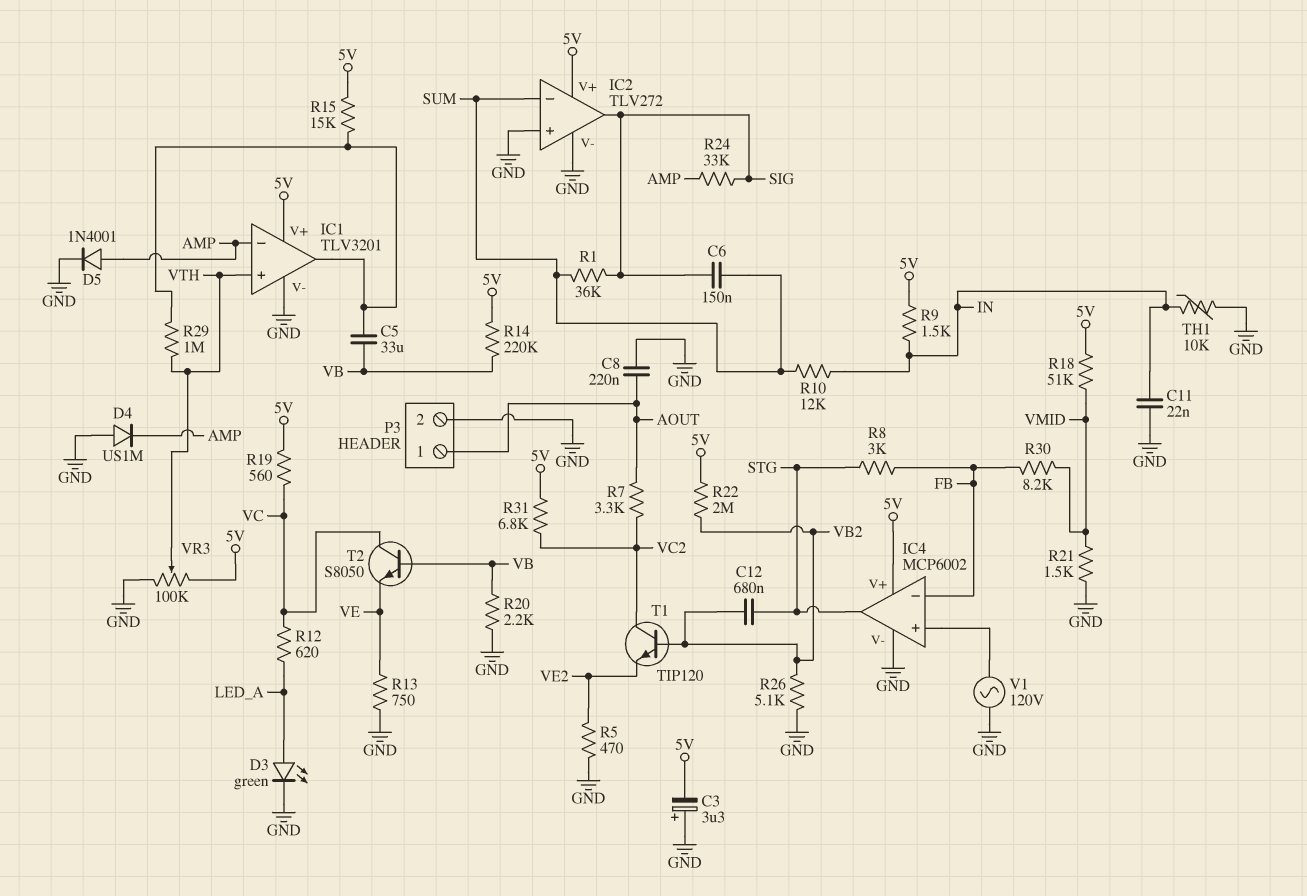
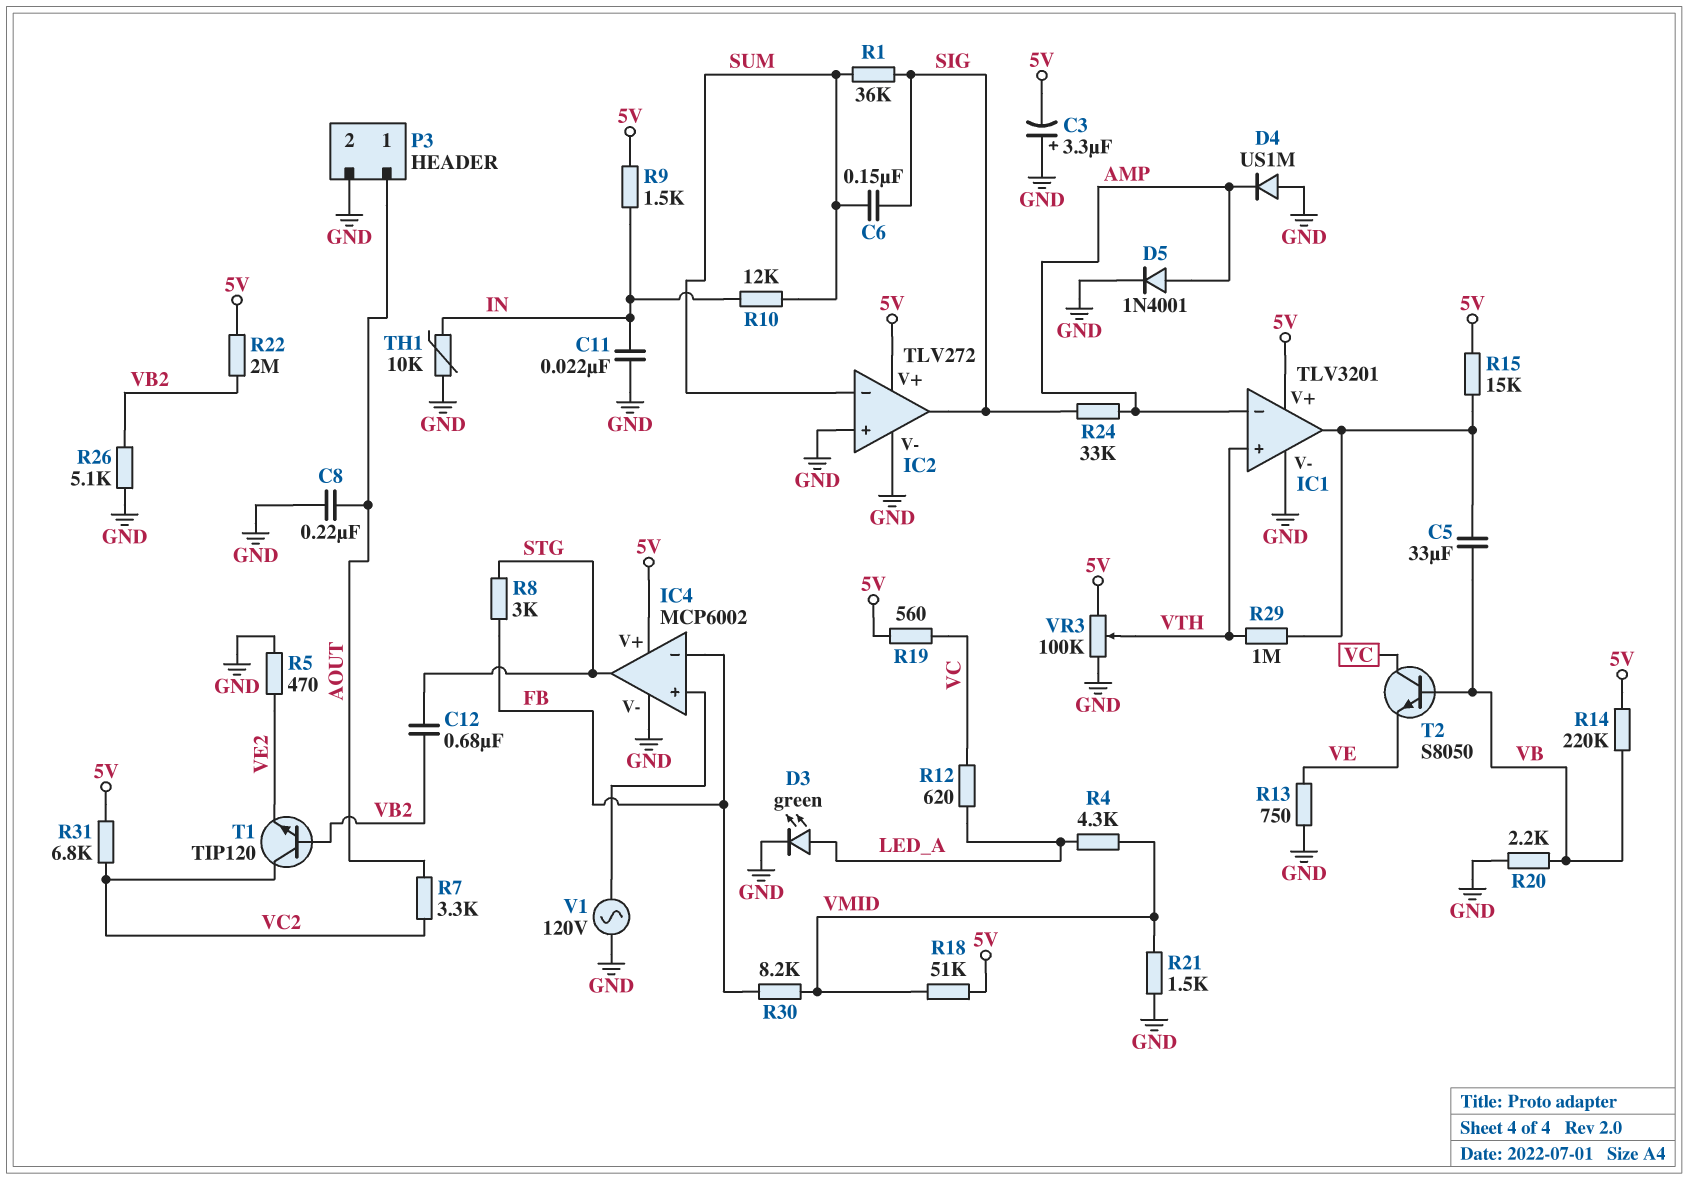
R4: none -> 4.3k (LED_A, VMID)

